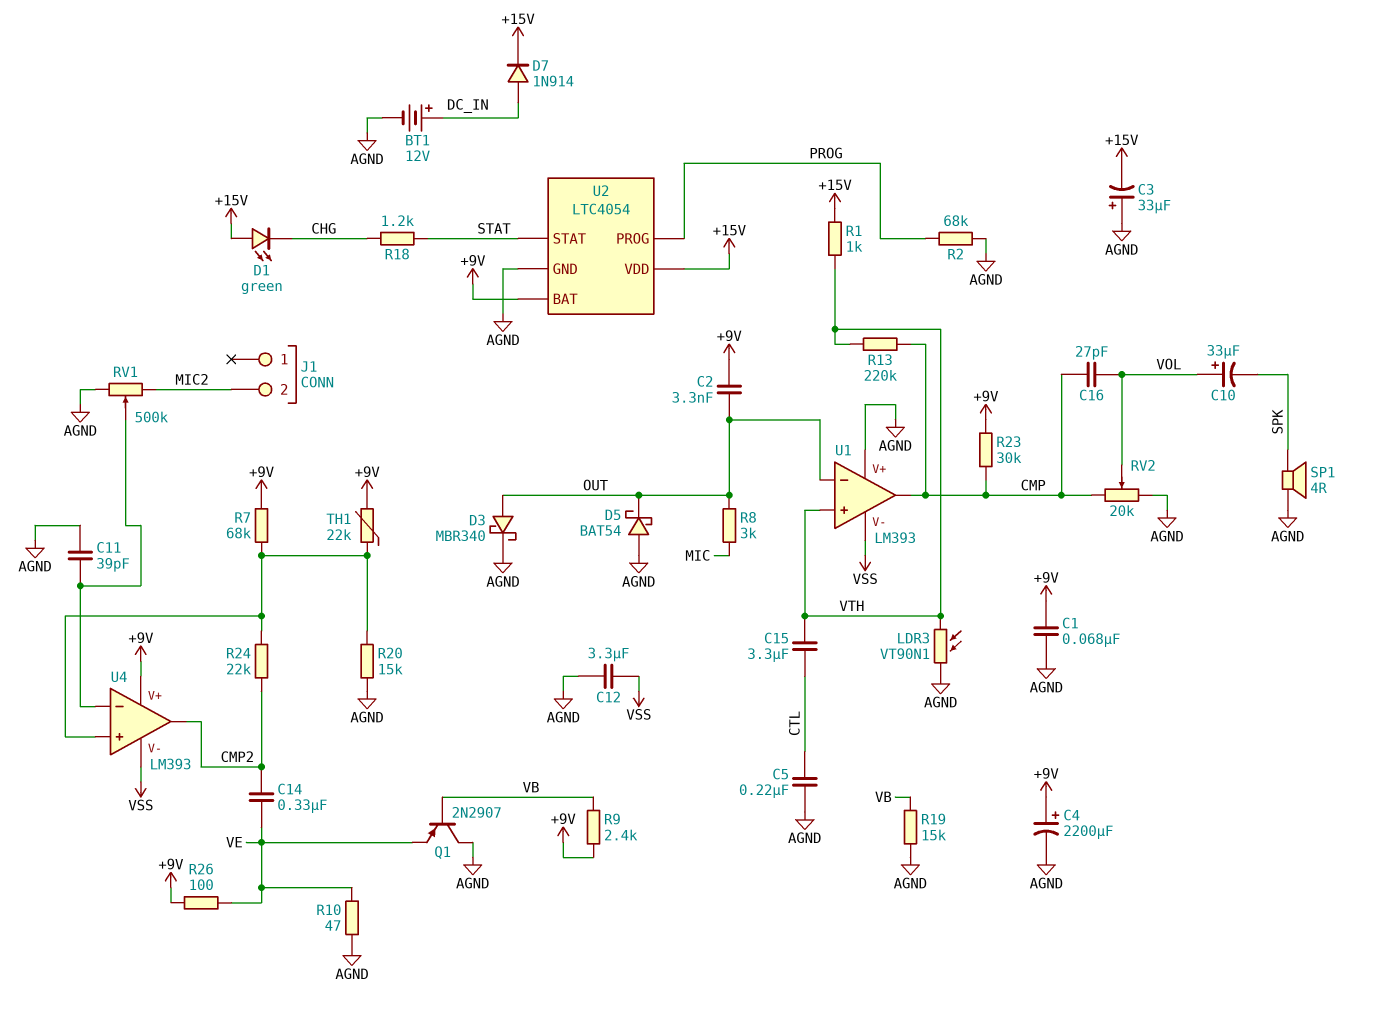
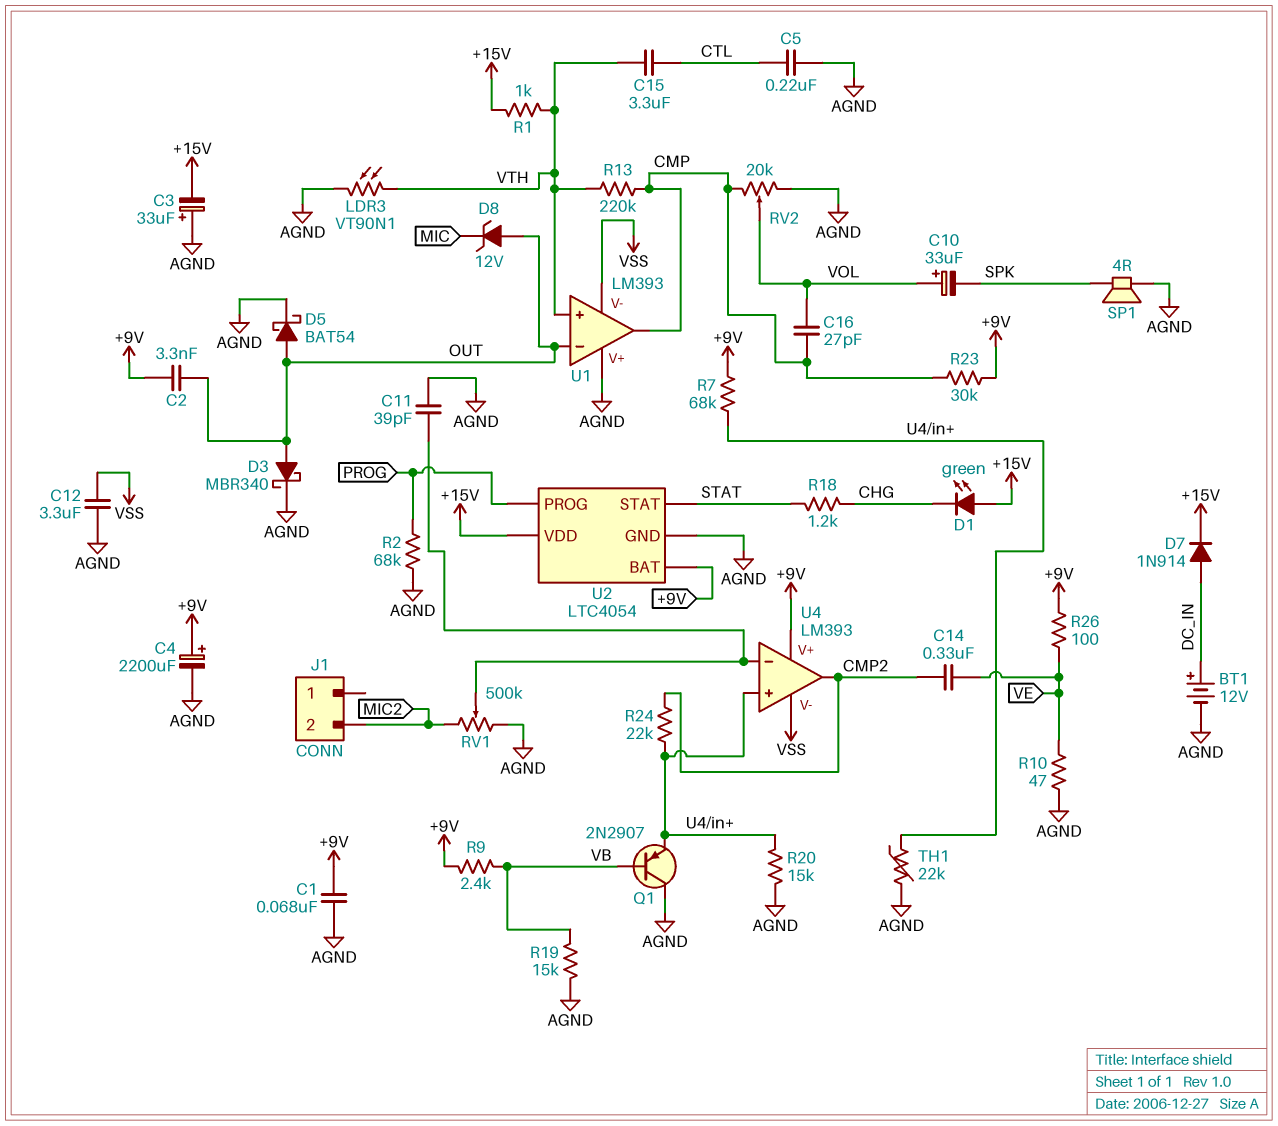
D5: schottky BAT54 (A AGND, K OUT) -> schottky BAT54 (A OUT, K AGND)
D8: none -> zener 12V (A OUT, K MIC)
Q1: PNP 2N2907 (B VB, C AGND, E VE) -> PNP 2N2907 (B VB, C AGND, E U4/in+)
R8: 3k (MIC, OUT) -> none
TH1: 22k (+9V, U4/in+) -> 22k (AGND, U4/in+)

